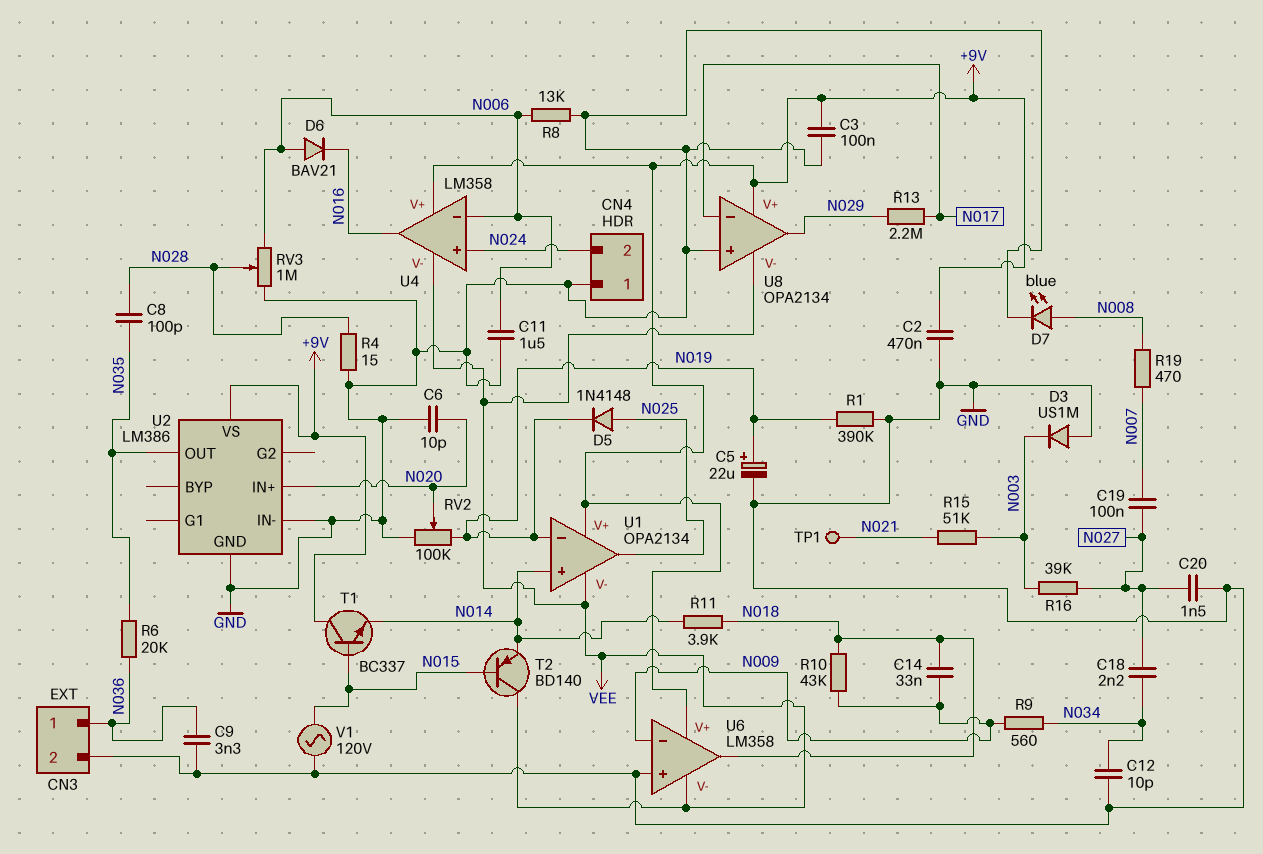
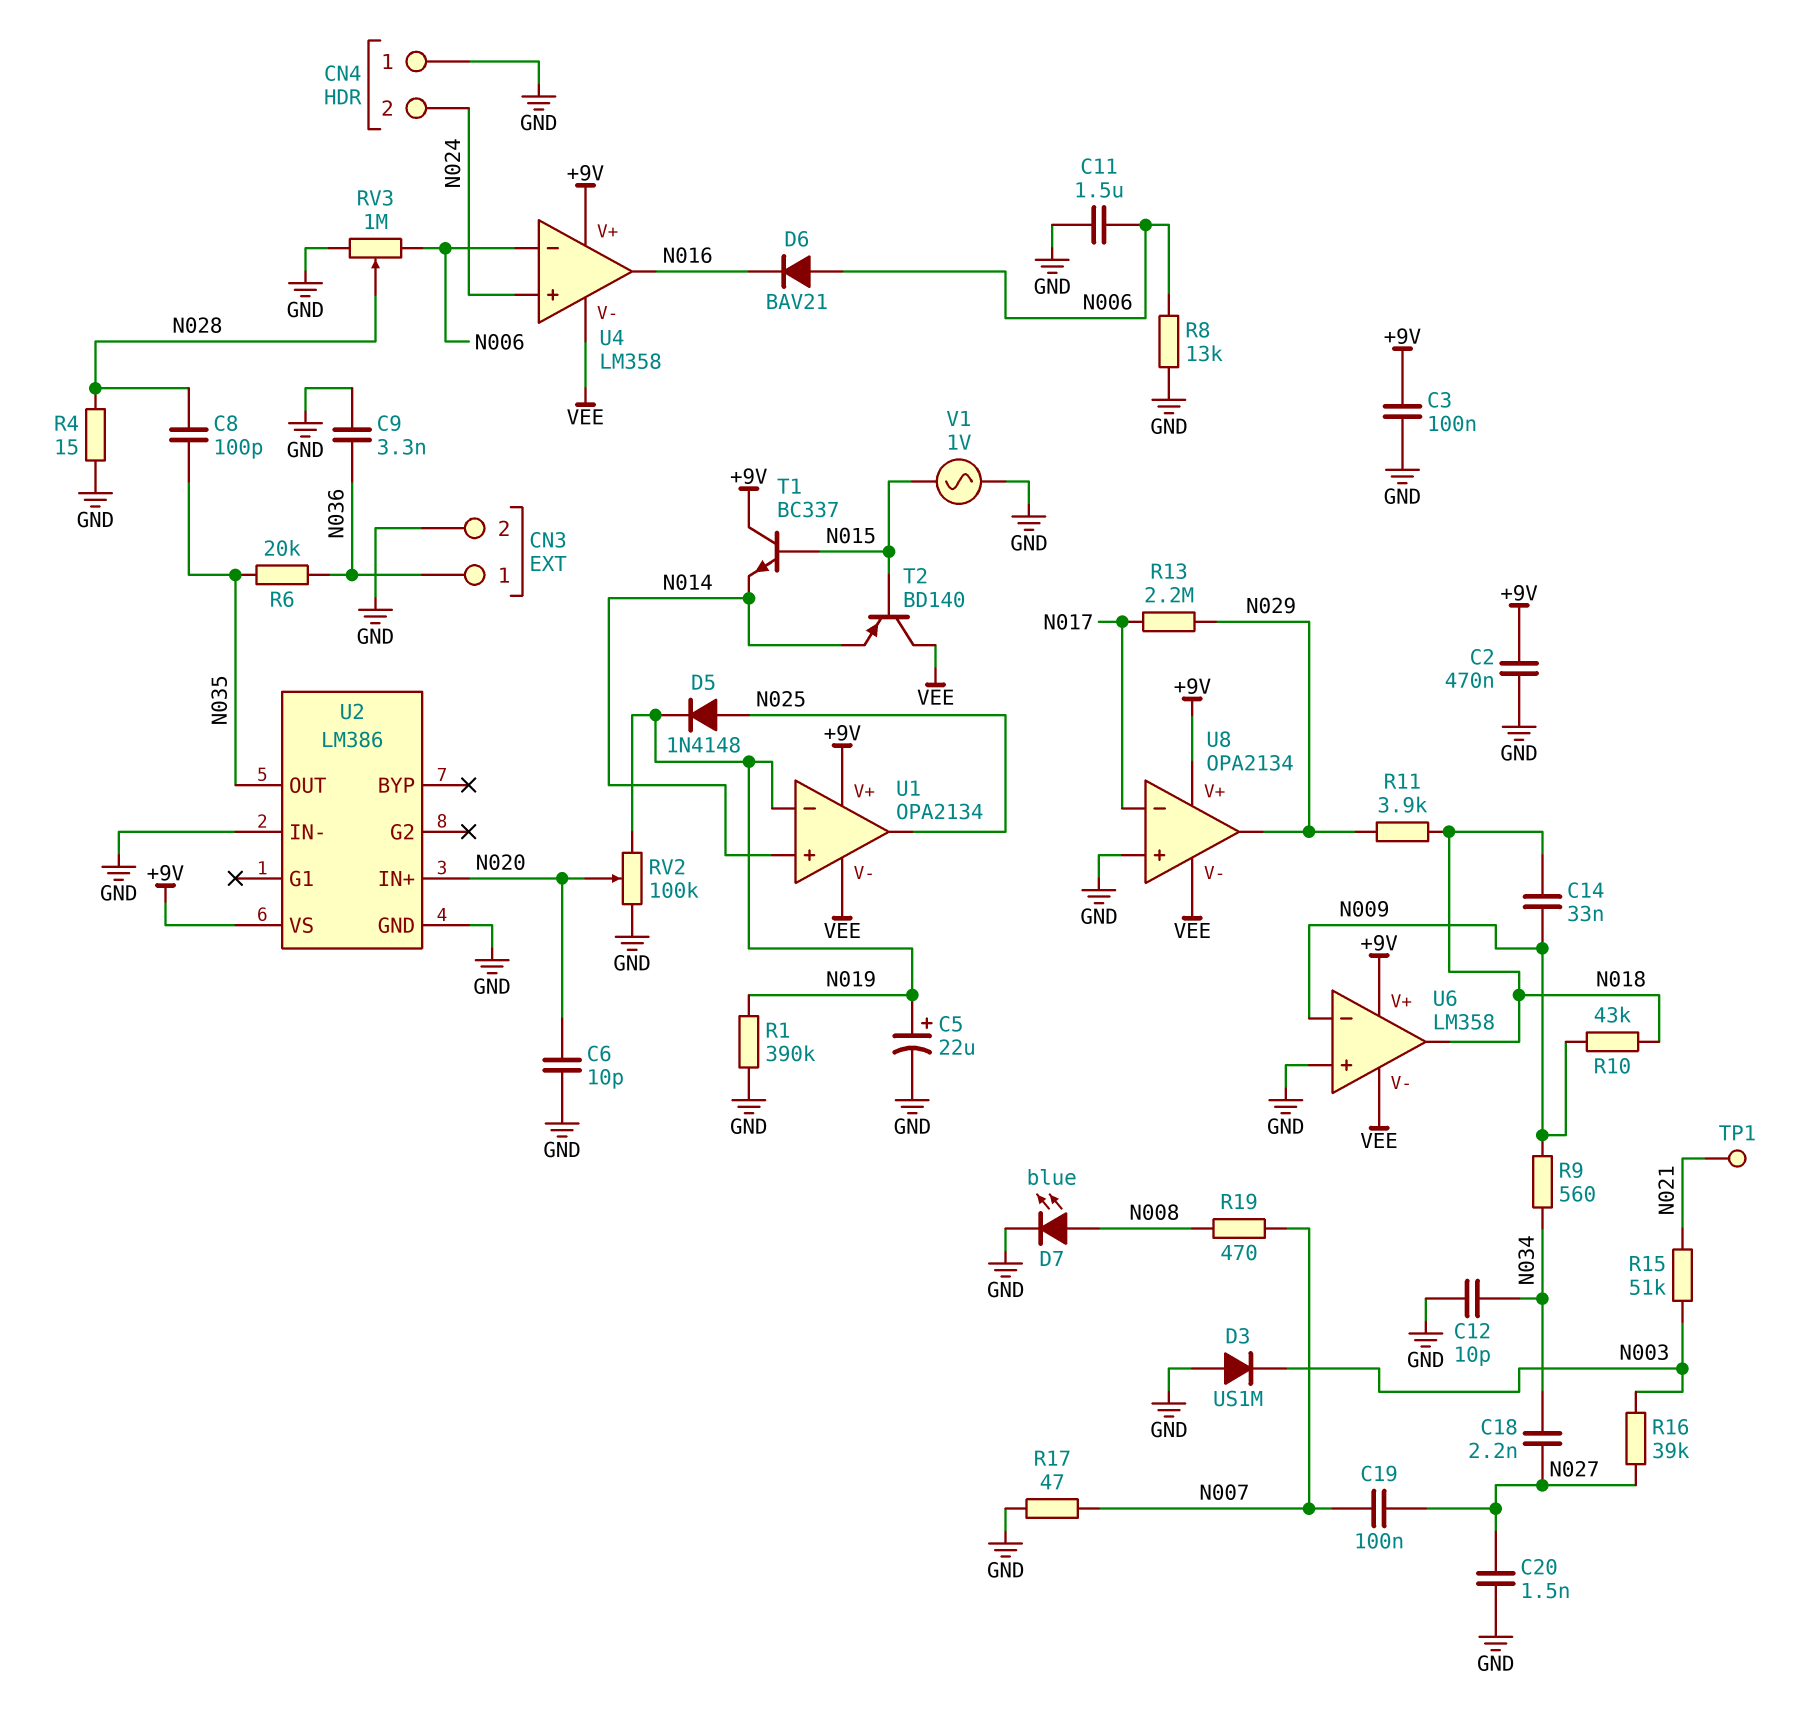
R11: 3.9k (N014, N018) -> 3.9k (N018, N029)
R17: none -> 47 (GND, N007)
V1: AC 120V (GND, N015) -> AC 1V (GND, N015)

